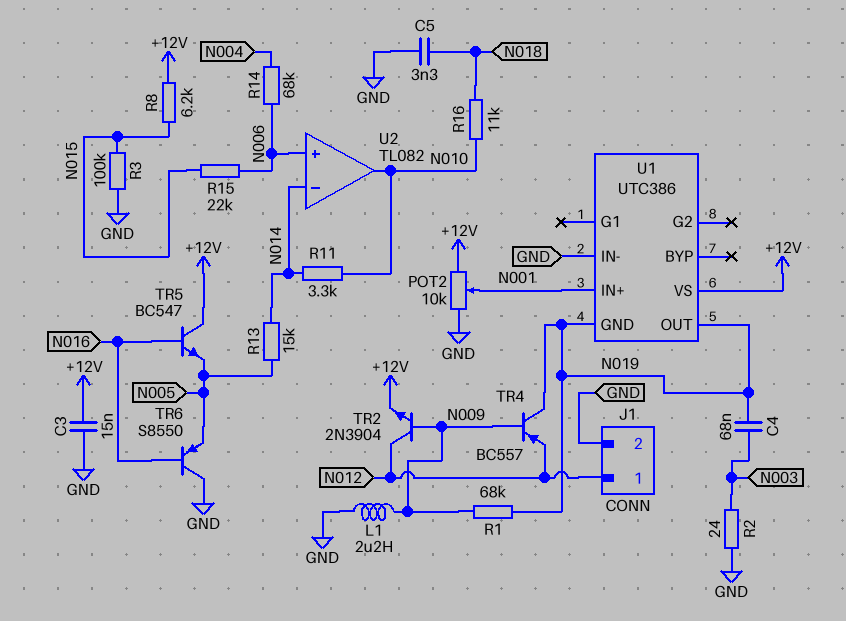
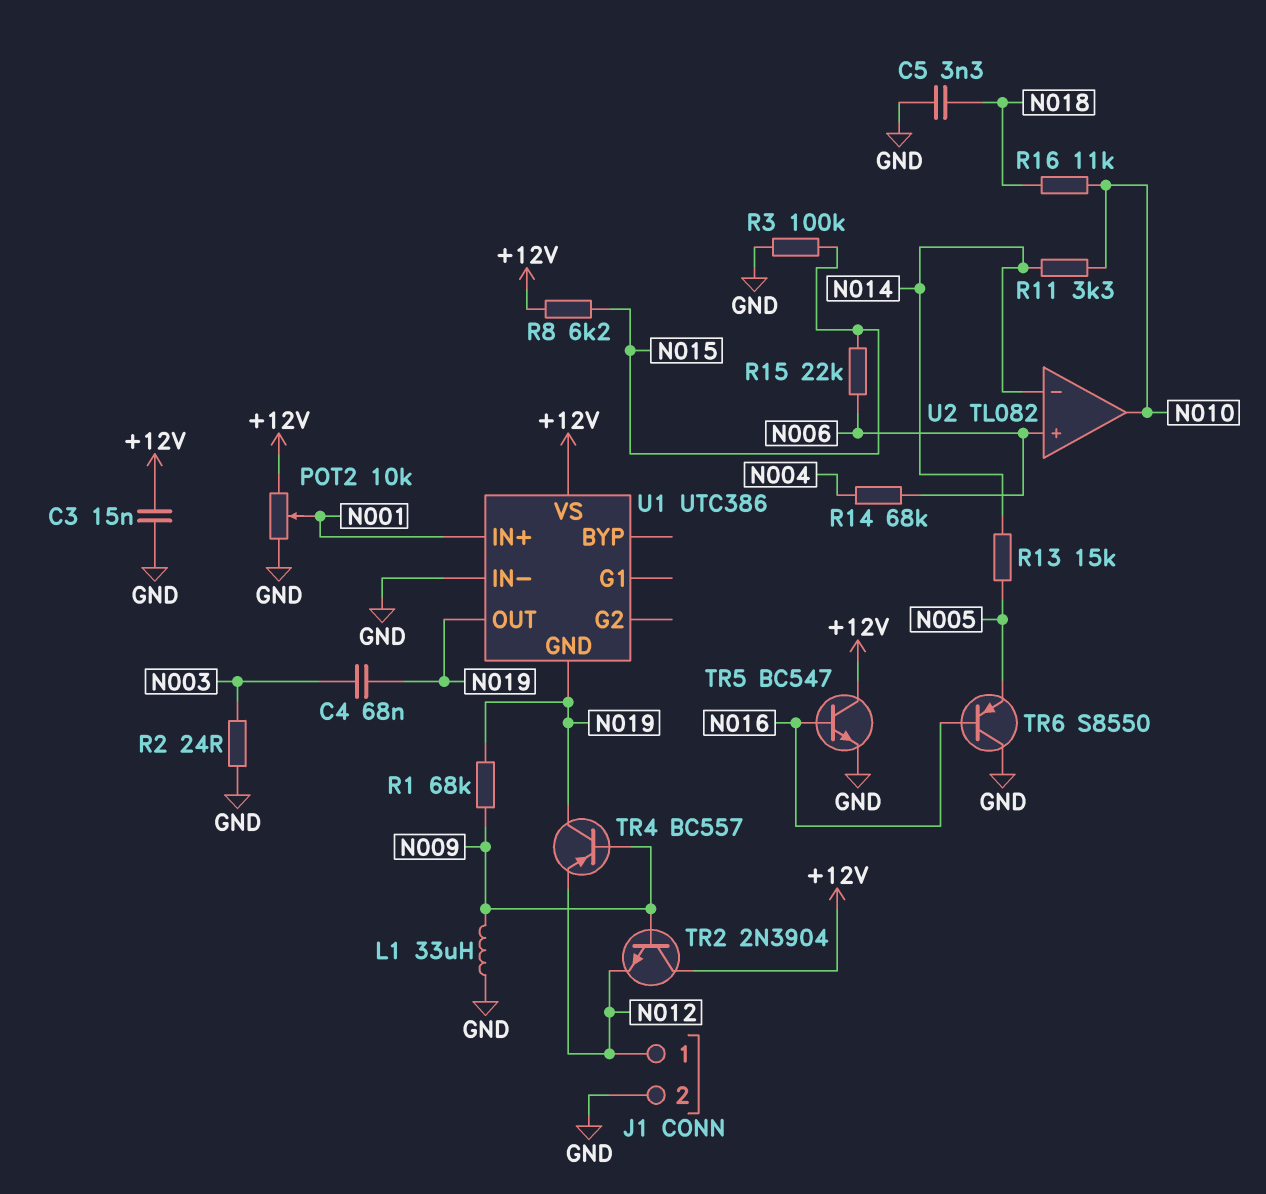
L1: 2.2uH (GND, N009) -> 33uH (GND, N009)
TR2: NPN 2N3904 (B N009, C N012, E +12V) -> NPN 2N3904 (B N009, C +12V, E N012)
TR5: NPN BC547 (B N016, C +12V, E N005) -> NPN BC547 (B N016, C +12V, E GND)

